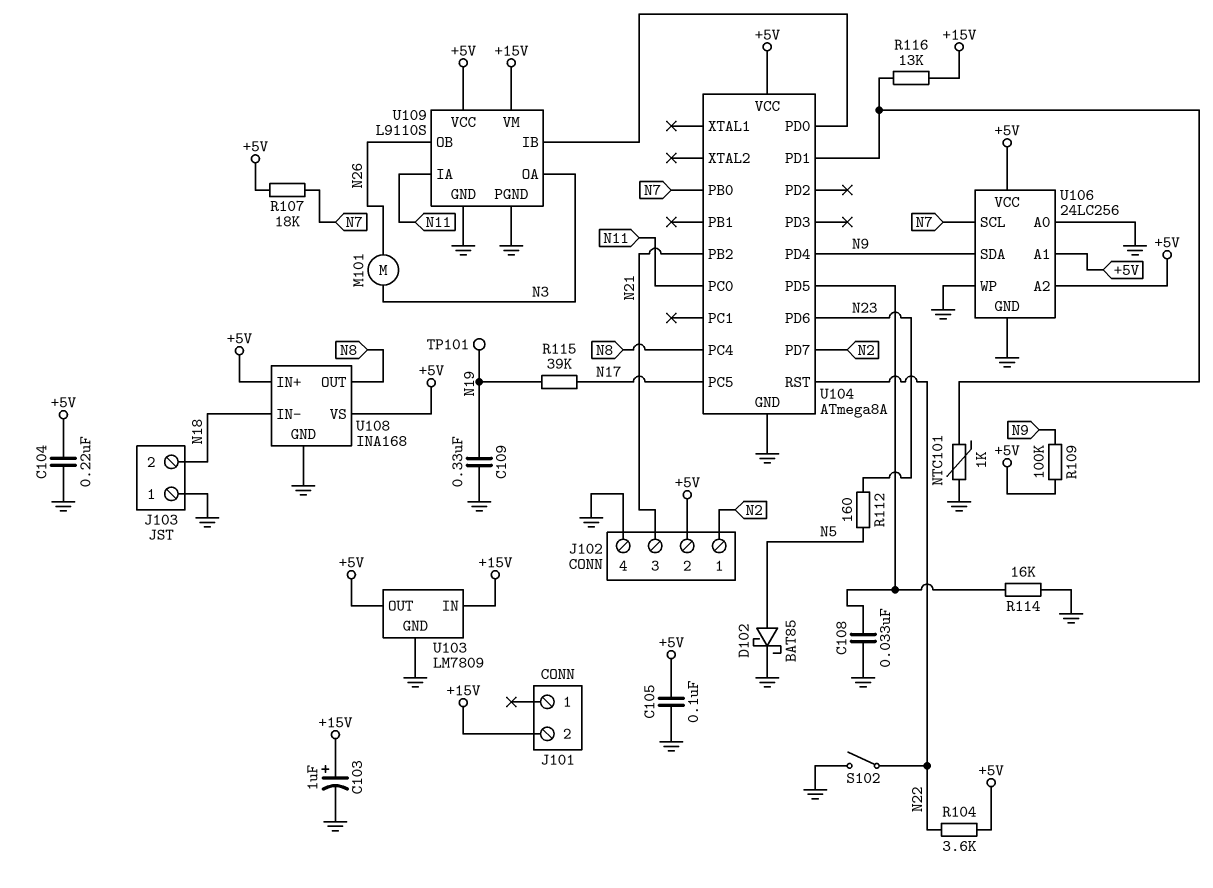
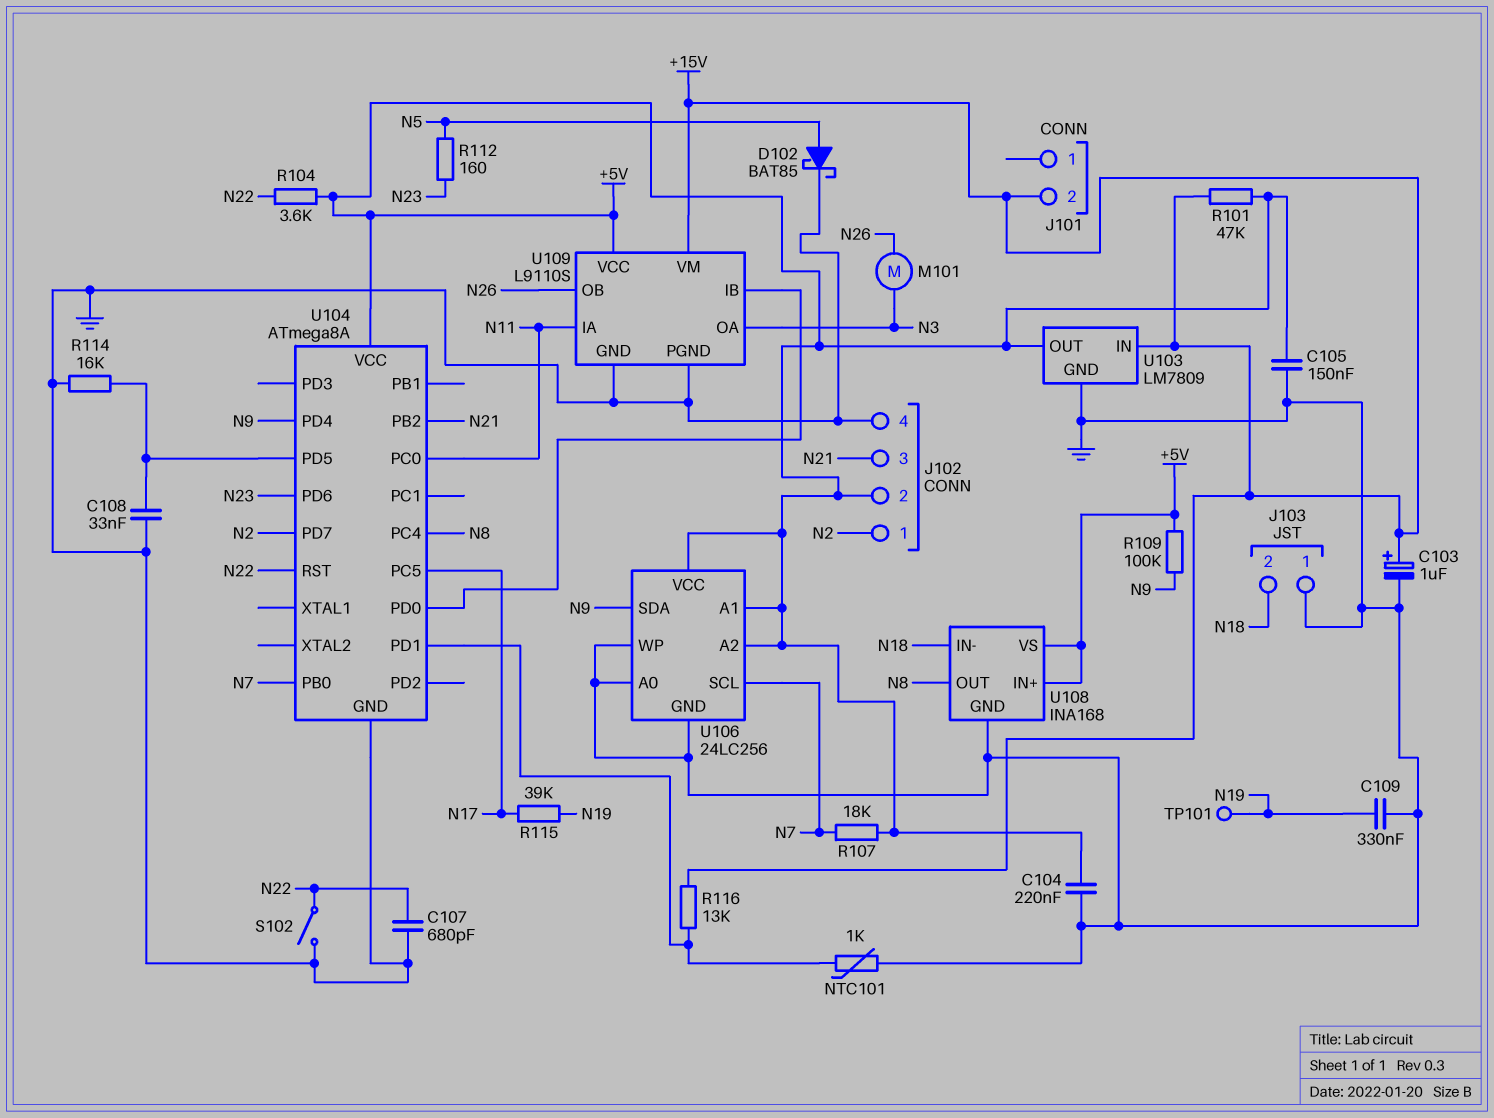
C105: 100nF (+5V, GND) -> 150nF (+5V, GND)
C107: none -> 680pF (GND, N22)
R101: none -> 47k (+5V, +15V)

